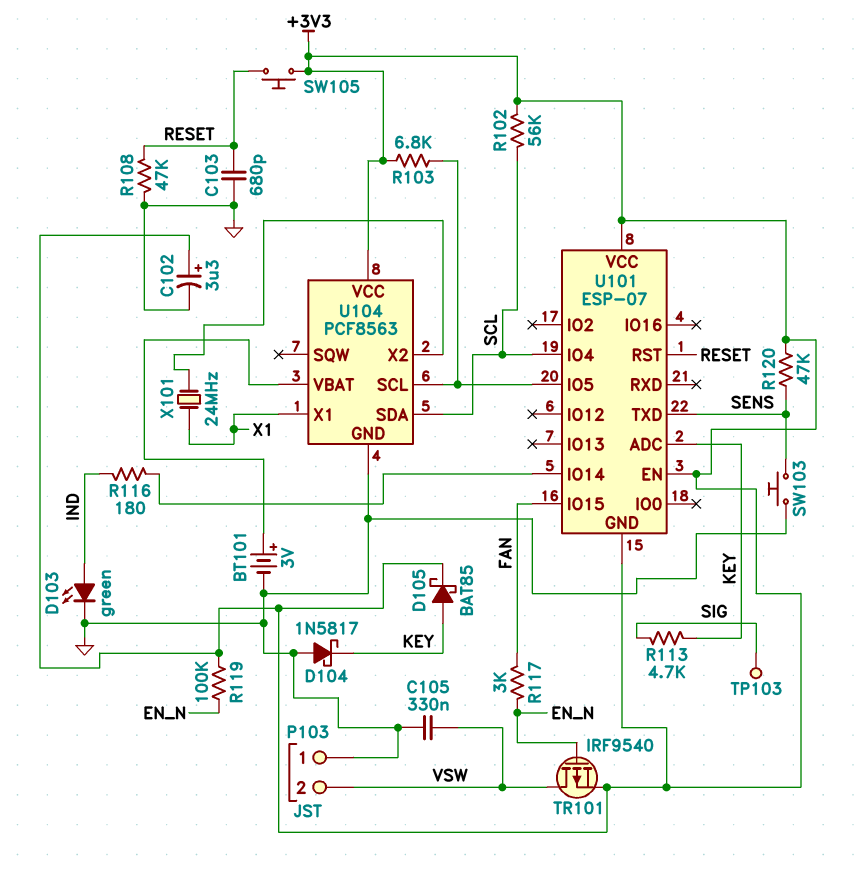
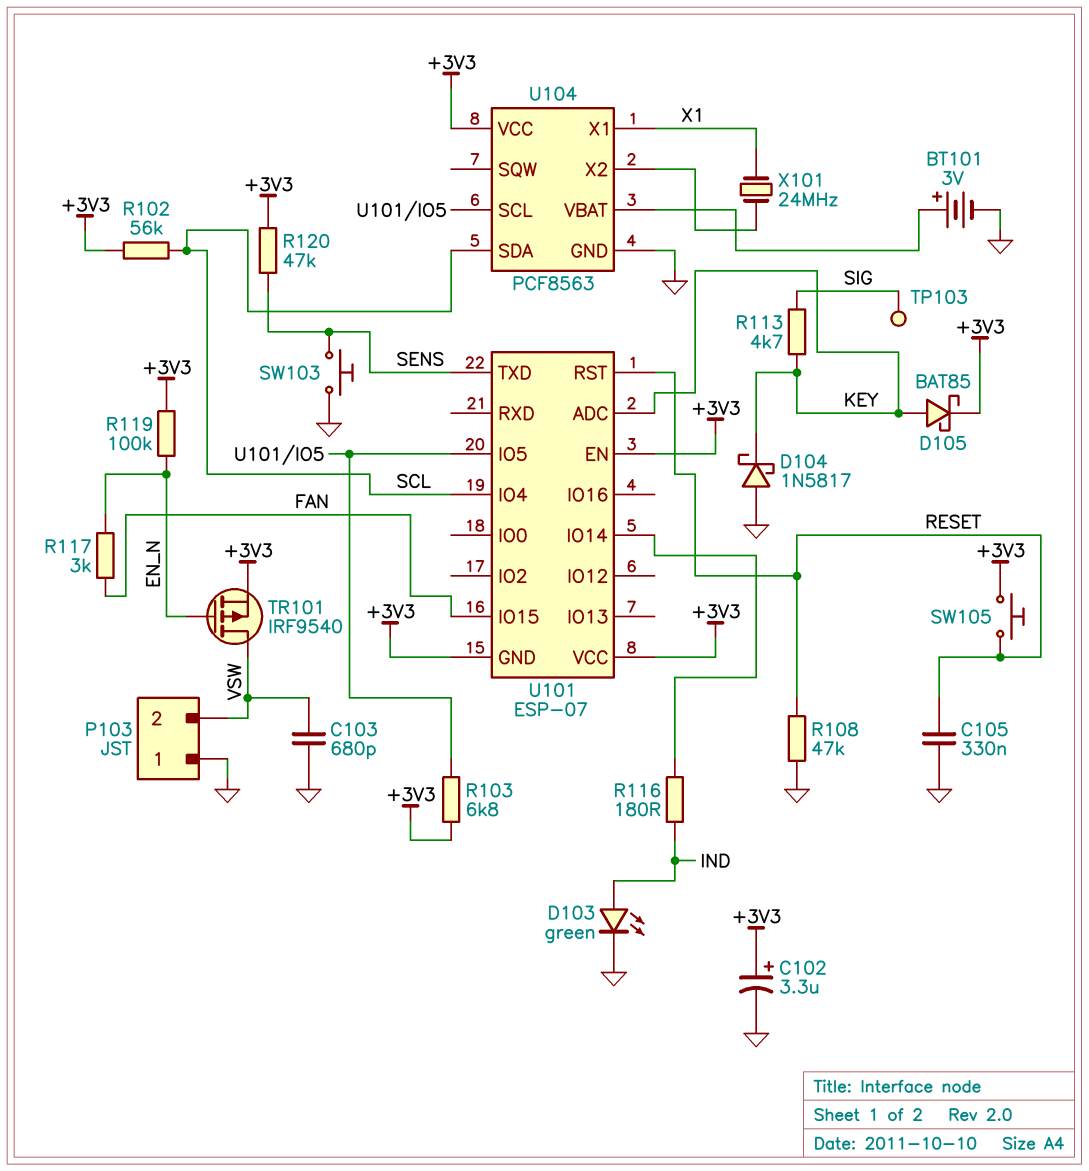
C103: 680pF (GND, RESET) -> 680pF (GND, VSW)
C105: 330nF (GND, VSW) -> 330nF (GND, RESET)

